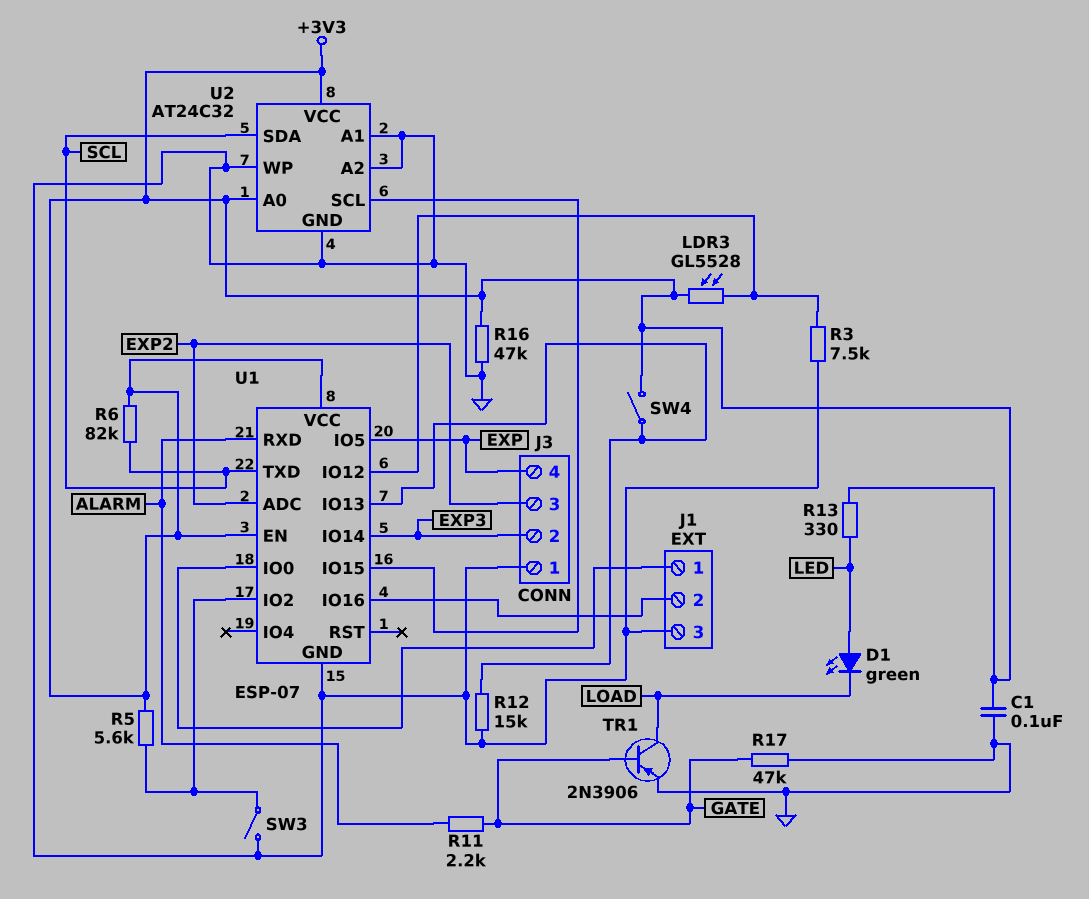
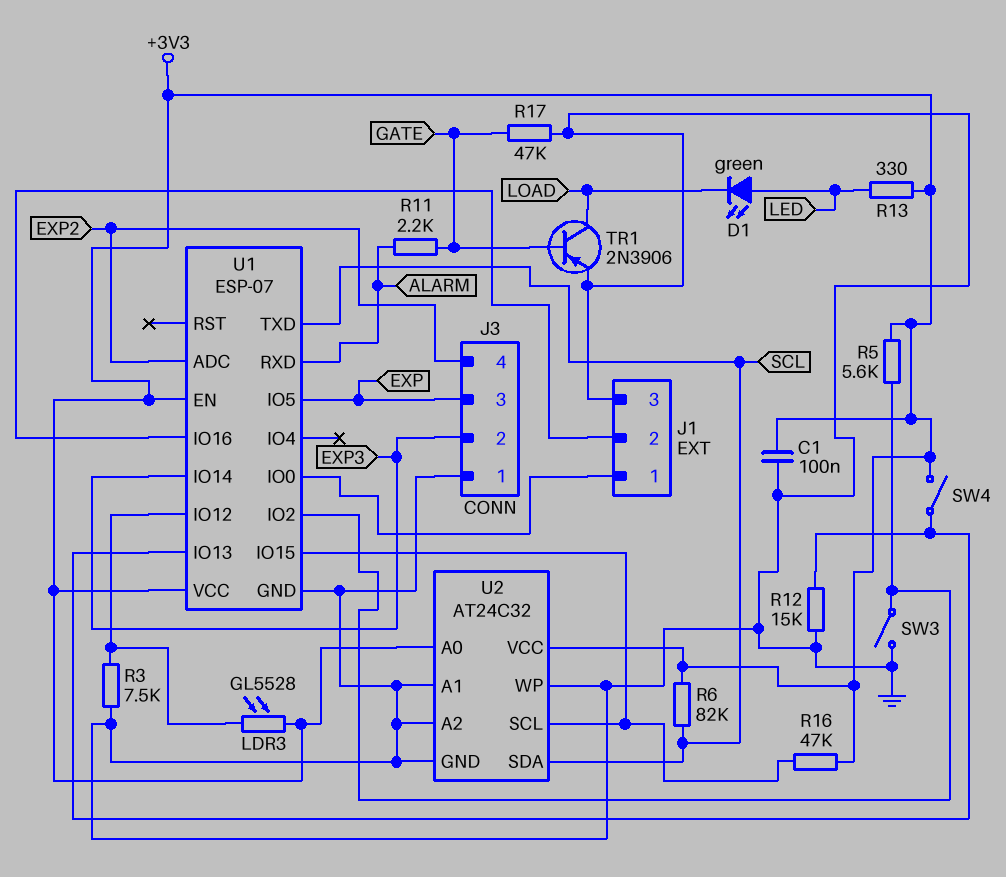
J3 pin 3: EXP2 -> EXP
J3 pin 4: EXP -> EXP2
R16: 47k (+3V3, GND) -> 47k (+3V3, U1/IO15)

